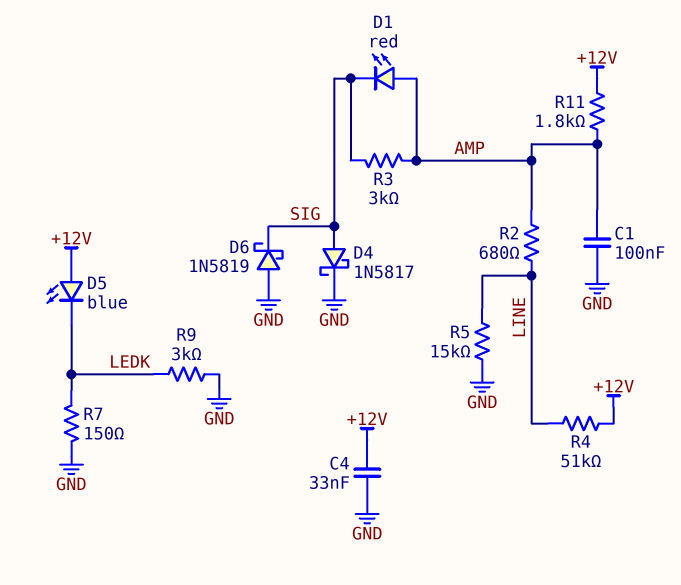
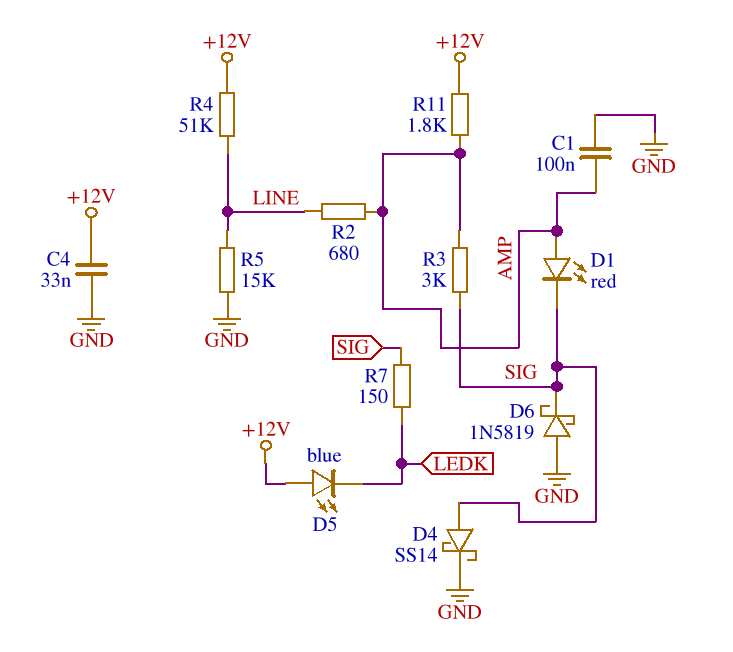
D4: schottky 1N5817 (A SIG, K GND) -> schottky SS14 (A SIG, K GND)
R7: 150 (GND, LEDK) -> 150 (LEDK, SIG)
R9: 3k (GND, LEDK) -> none

